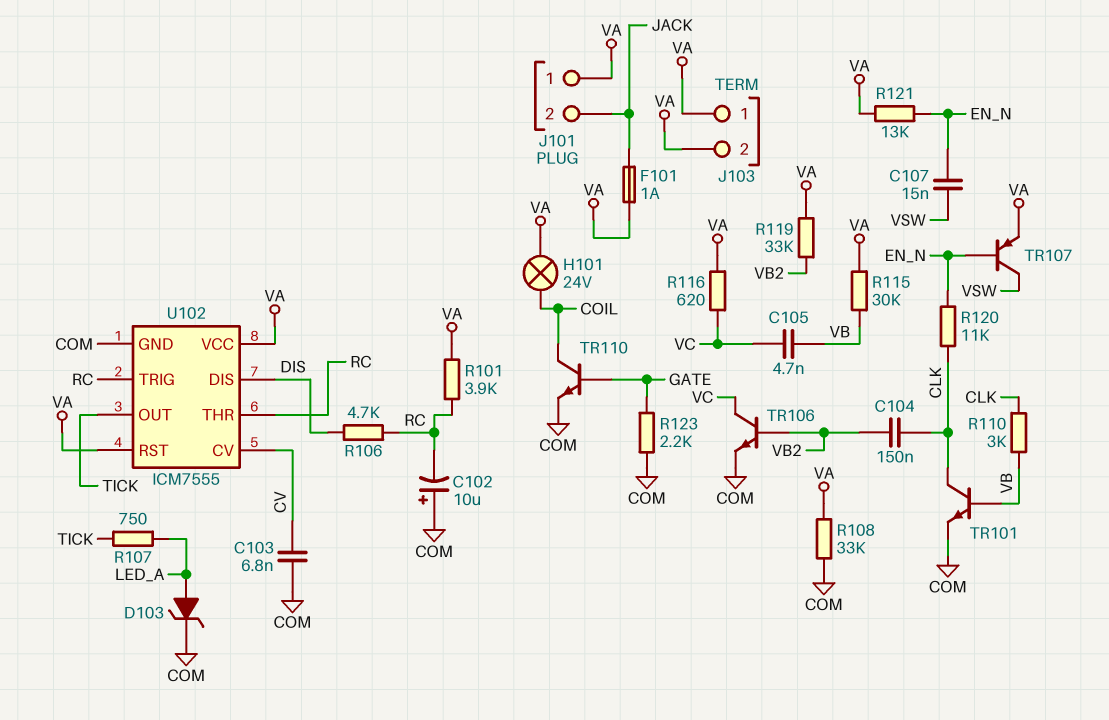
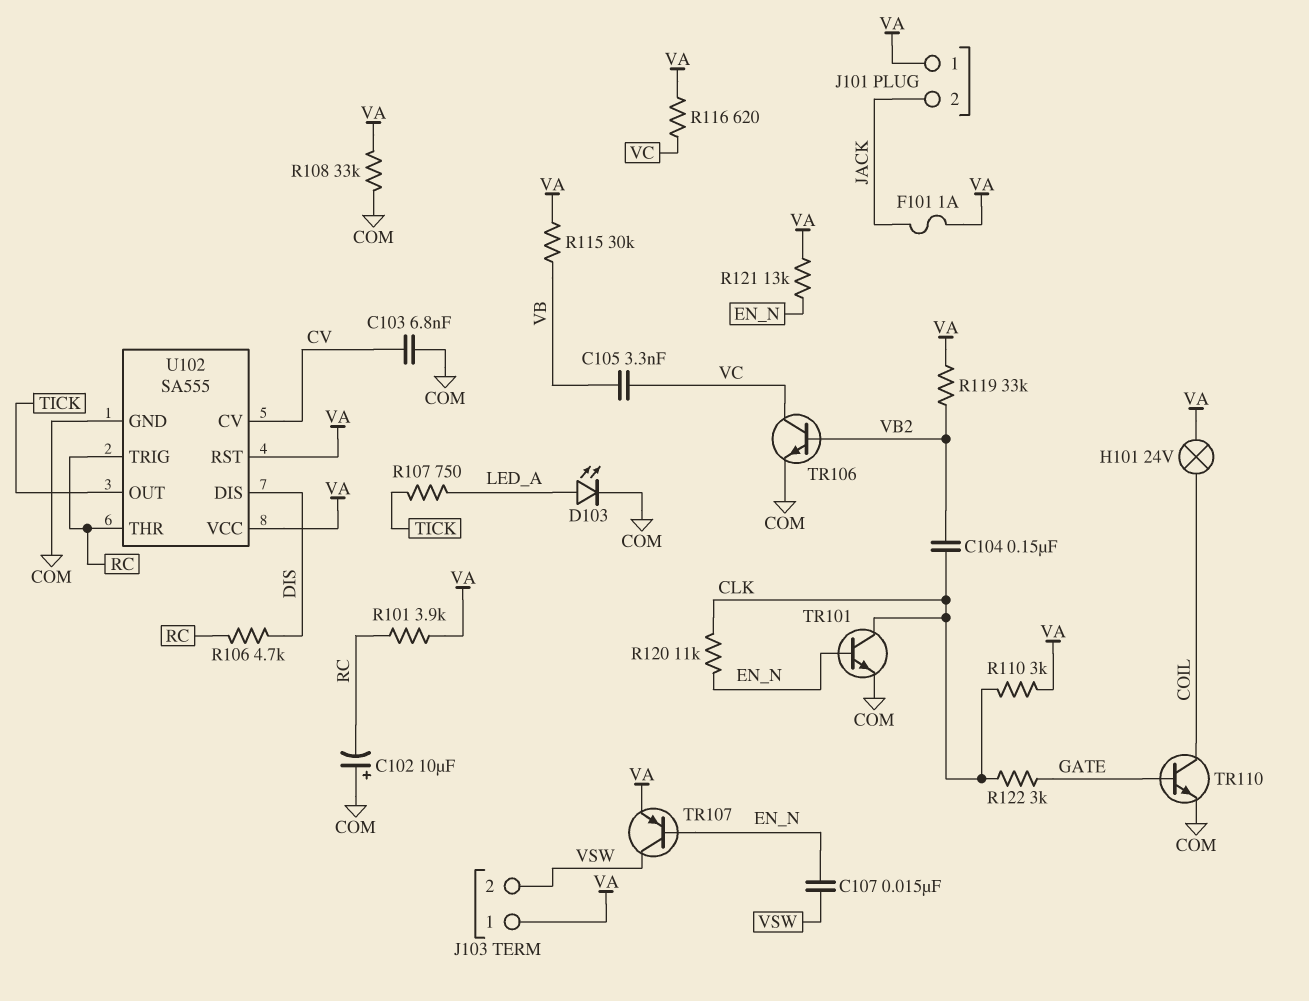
C105: 4.7nF (VB, VC) -> 3.3nF (VB, VC)
D103: zener (A LED_A, K COM) -> LED (A LED_A, K COM)
J103 pin 2: VA -> VSW
R110: 3k (CLK, VB) -> 3k (CLK, VA)
R122: none -> 3k (CLK, GATE)
R123: 2.2k (COM, GATE) -> none
TR101: NPN (B VB, C CLK, E COM) -> NPN (B EN_N, C CLK, E COM)
U102: ICM7555 -> SA555

